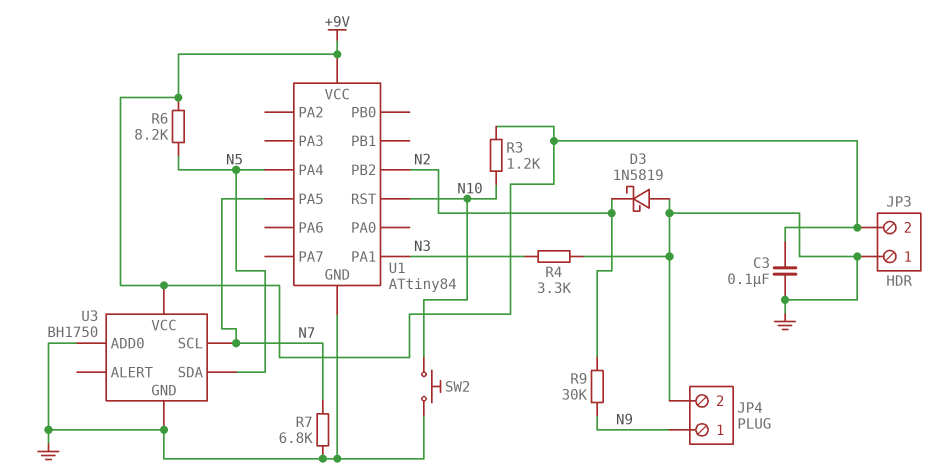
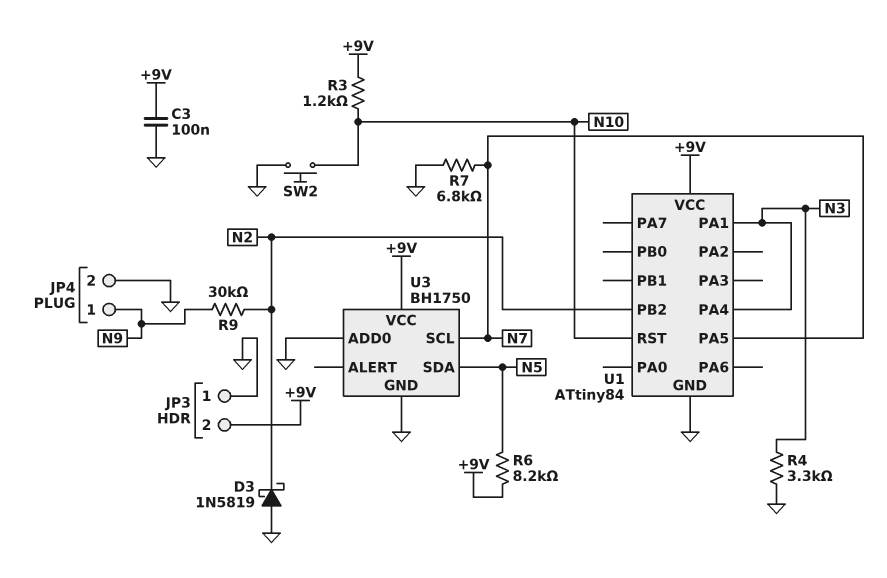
U1 pin PA4: N5 -> N3

